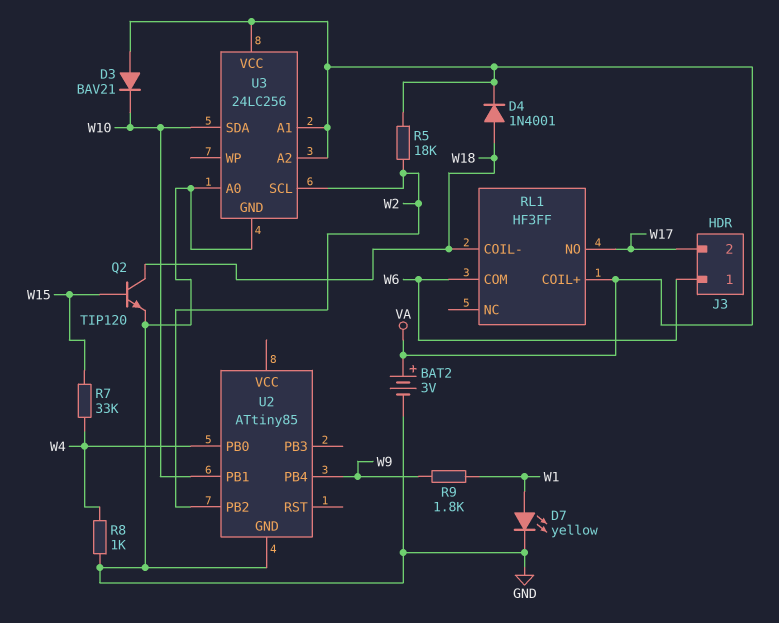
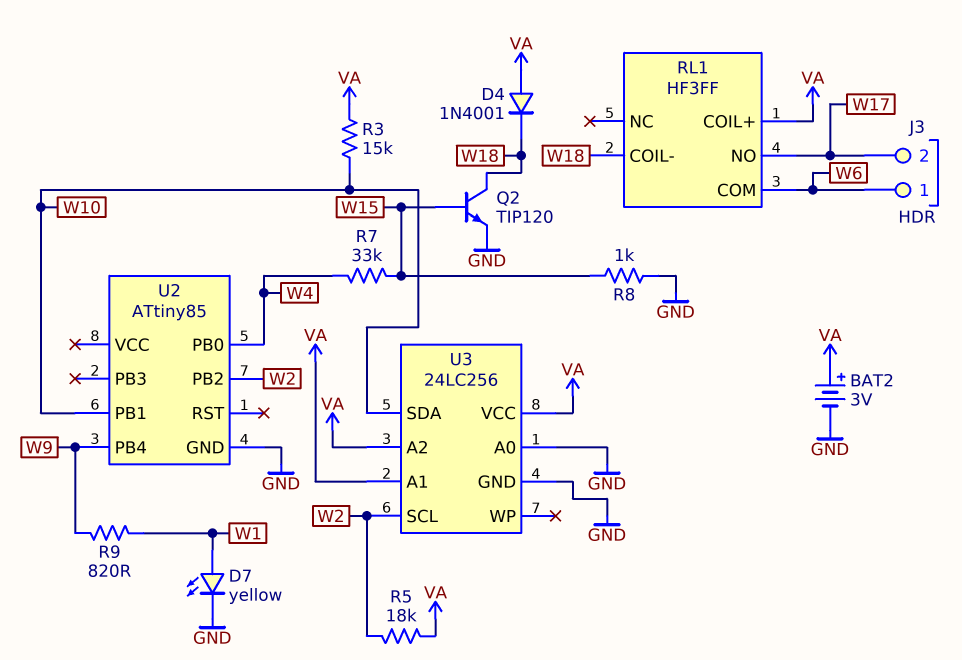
D3: diode BAV21 (A VA, K W10) -> none
D4: diode 1N4001 (A W18, K VA) -> diode 1N4001 (A VA, K W18)
R3: none -> 15k (VA, W10)
R8: 1k (GND, W4) -> 1k (GND, W15)
R9: 1.8k (W1, W9) -> 820 (W1, W9)

